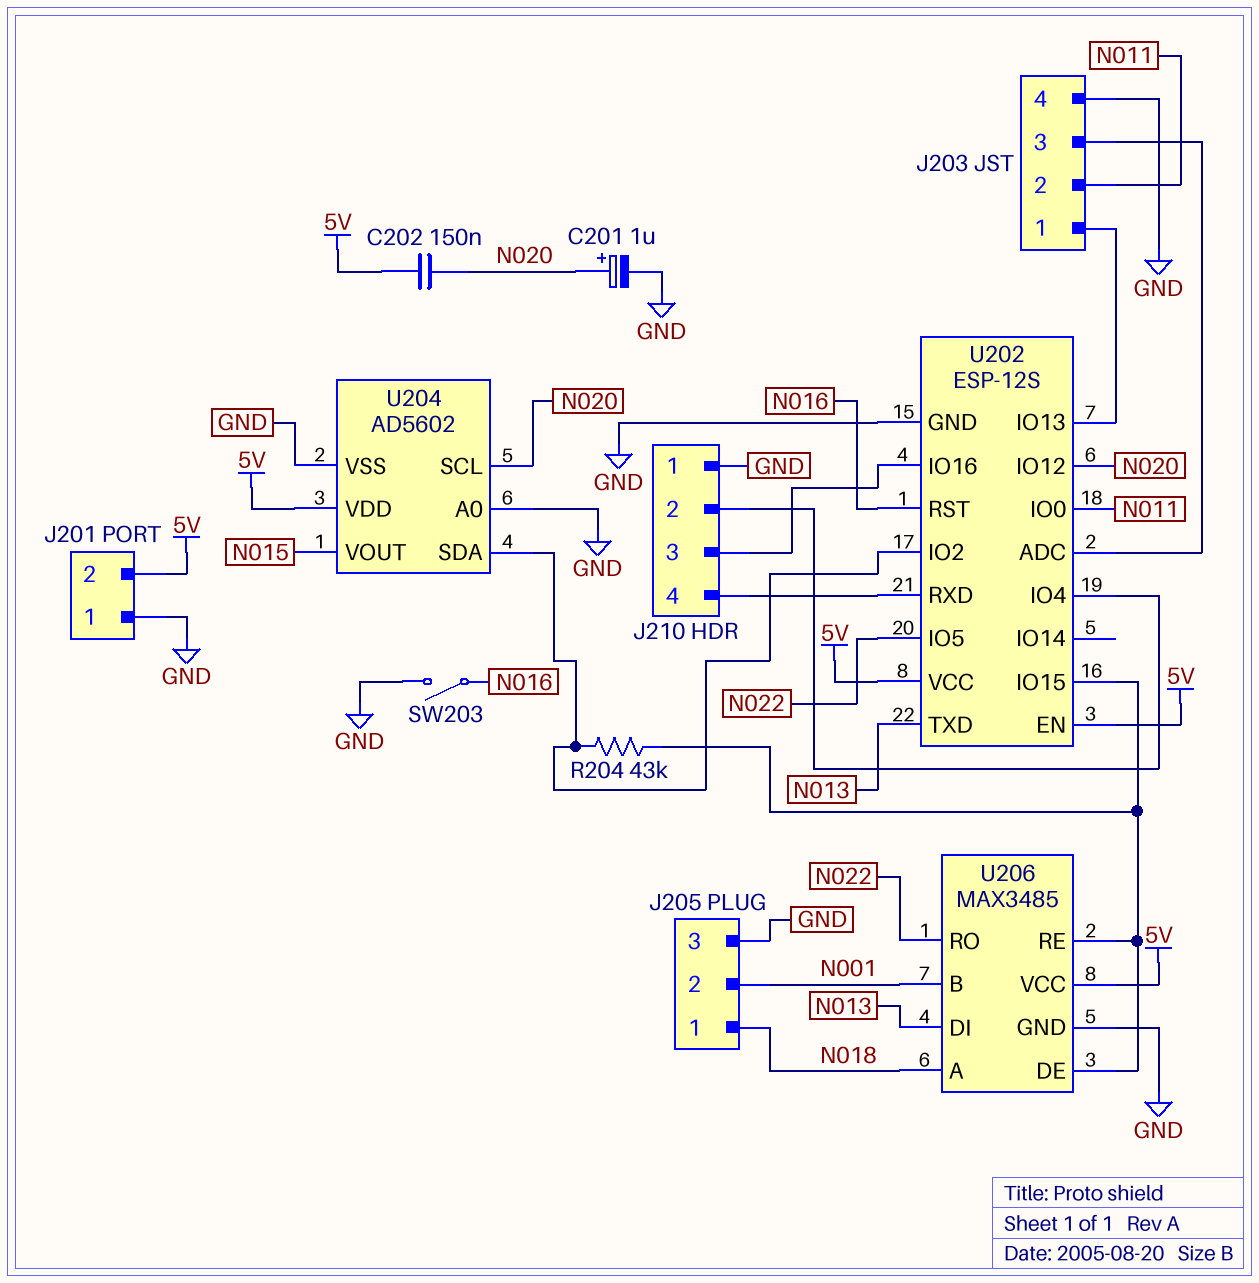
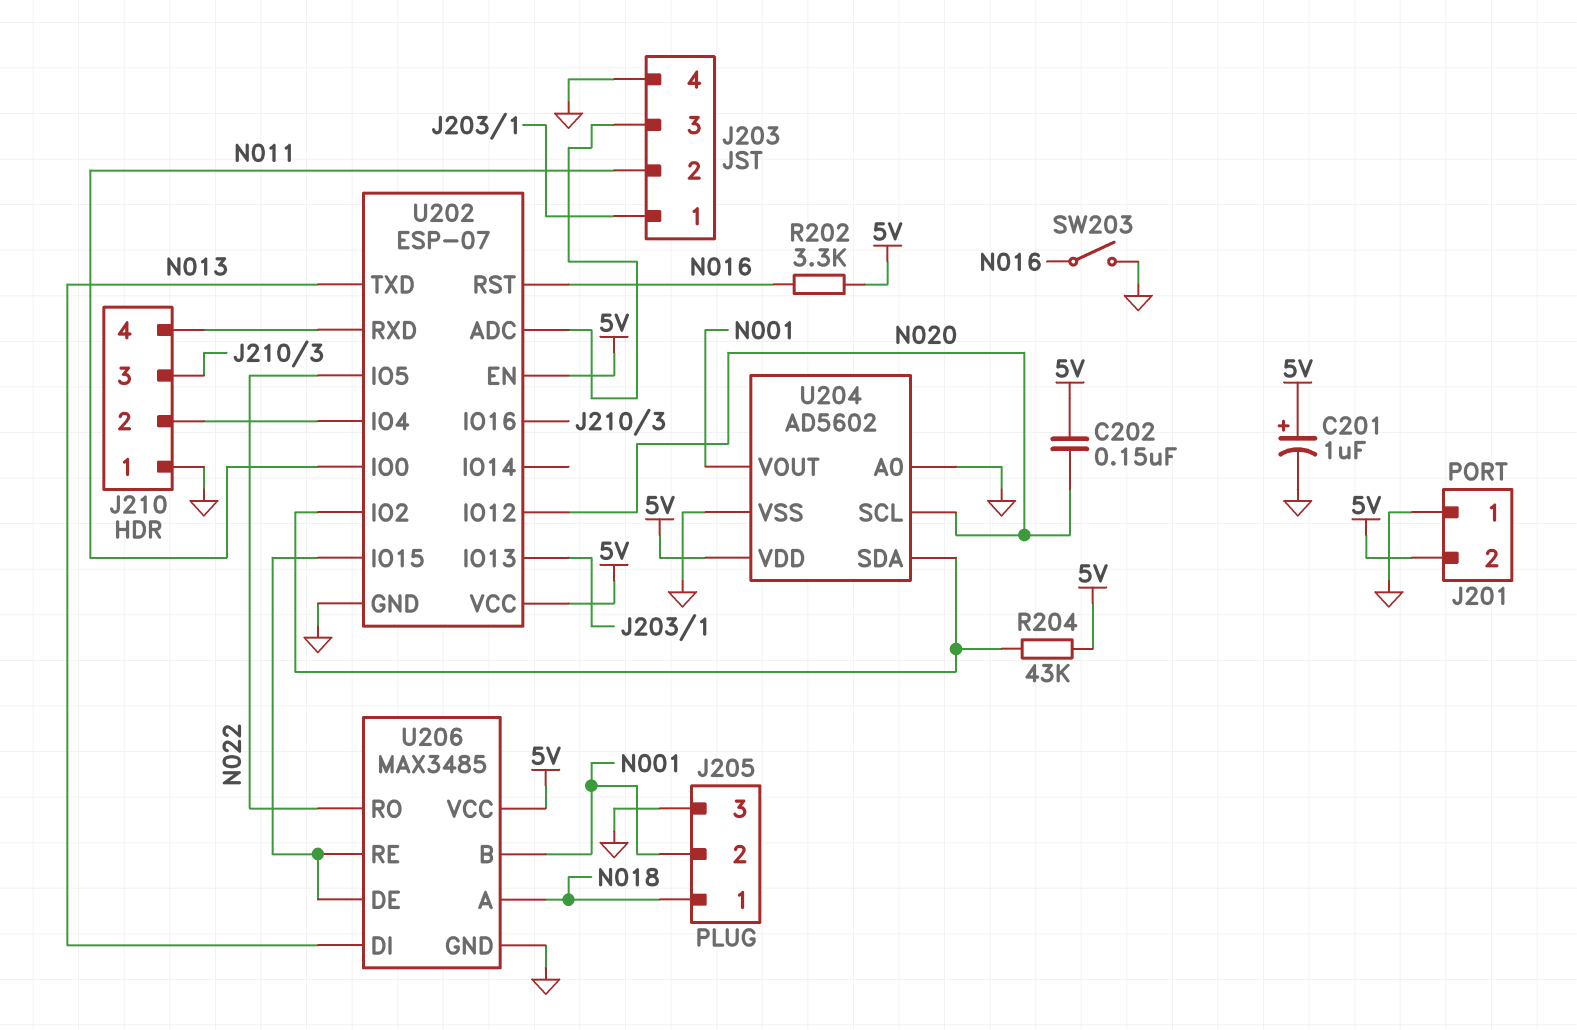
C201: 1uF (plus N020, minus GND) -> 1uF (plus 5V, minus GND)
R202: none -> 3.3k (5V, N016)
R204: 43k (U202/IO2, U202/IO15) -> 43k (5V, U202/IO2)
U202: ESP-12S -> ESP-07
U204 pin VOUT: N015 -> N001

